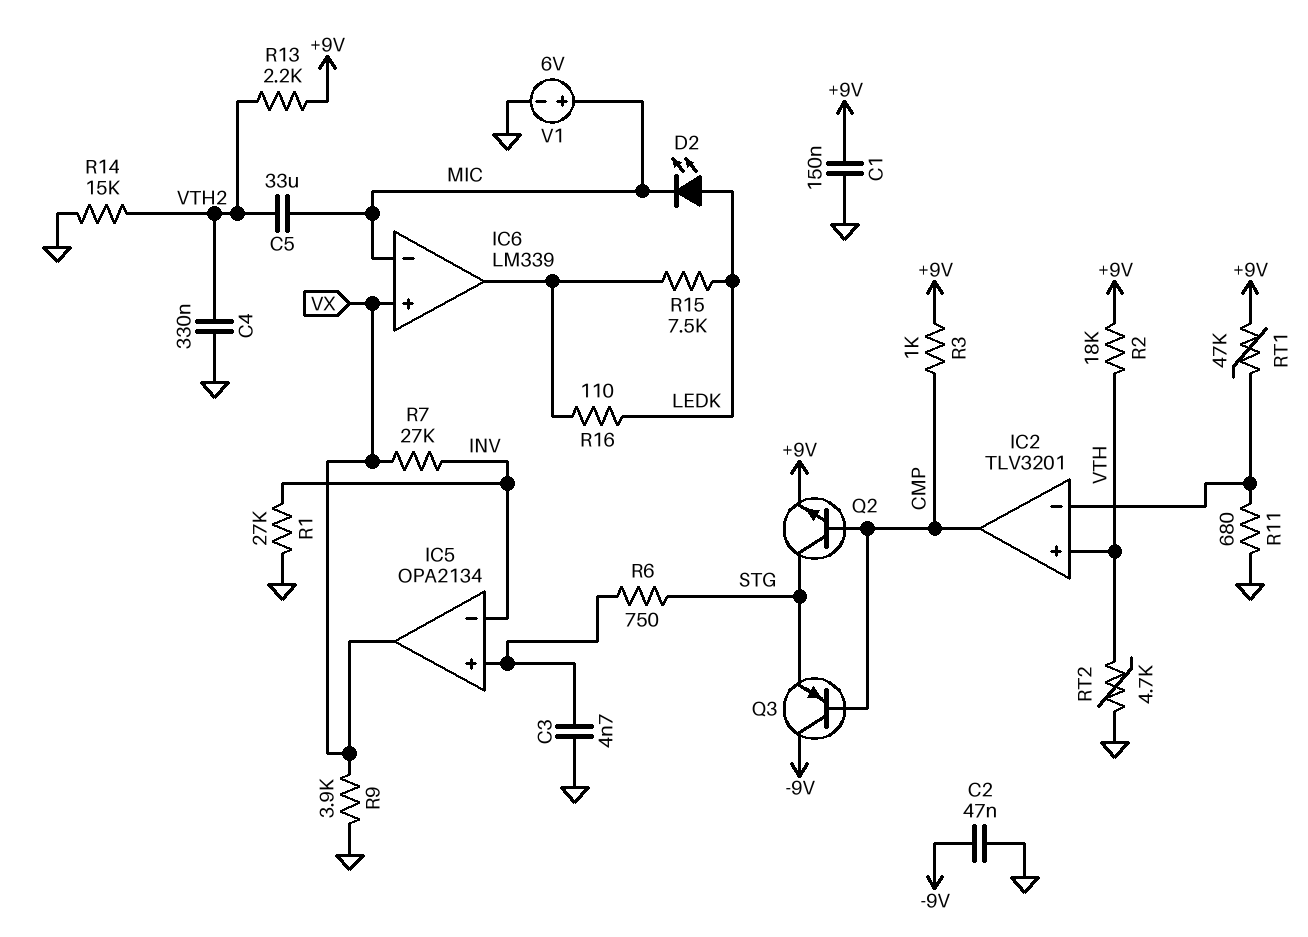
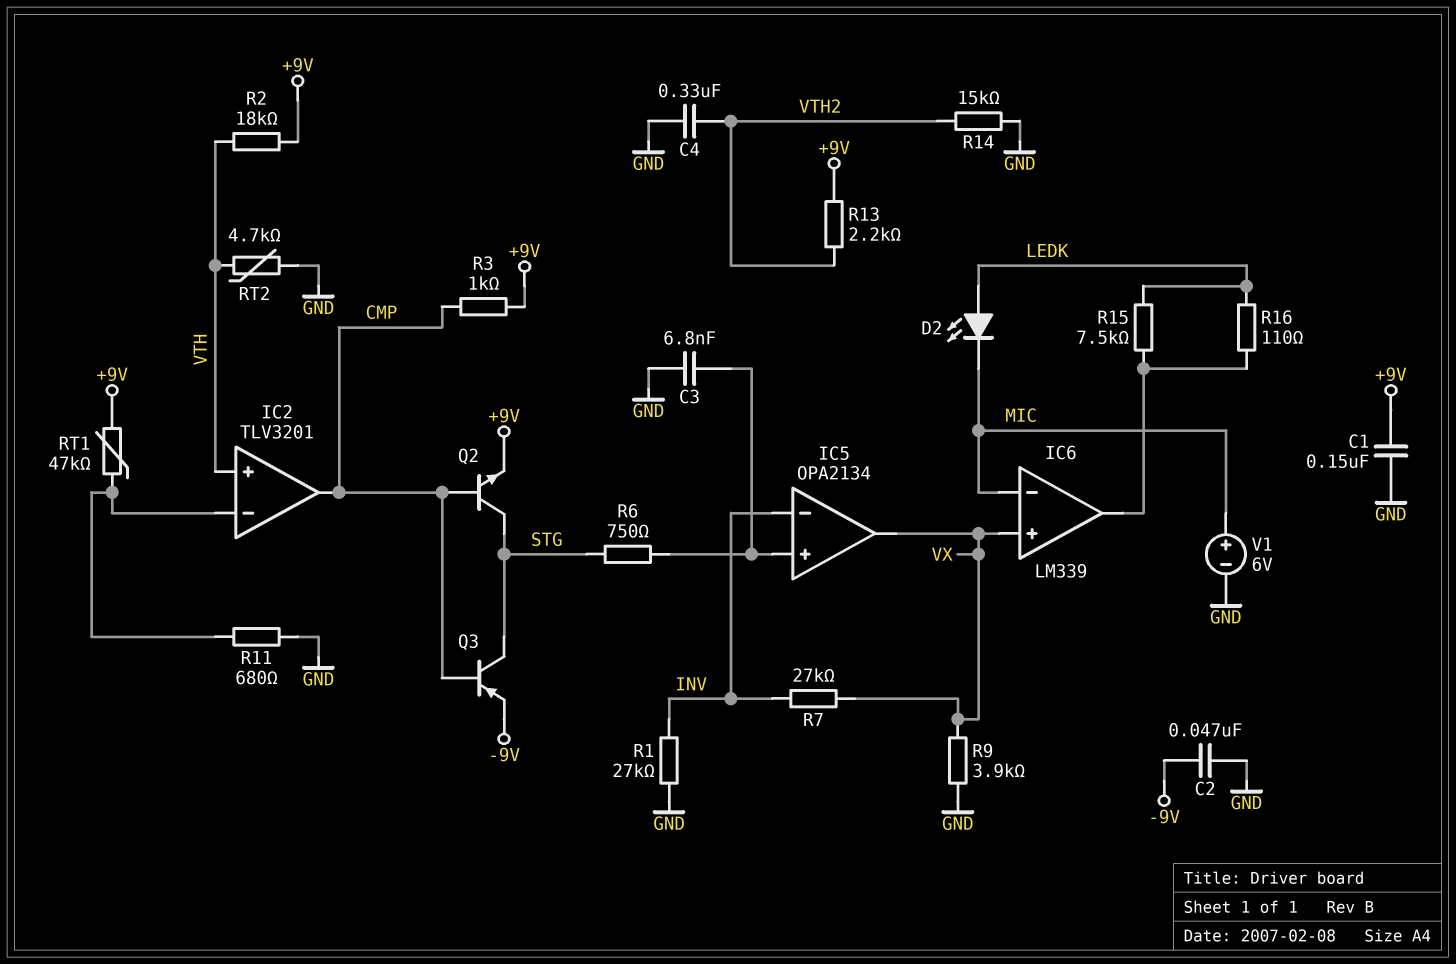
C3: 4.7nF (GND, IC5/in+) -> 6.8nF (GND, IC5/in+)
C5: 33uF (MIC, VTH2) -> none
Q3: PNP (B CMP, C -9V, E STG) -> PNP (B CMP, C STG, E -9V)

